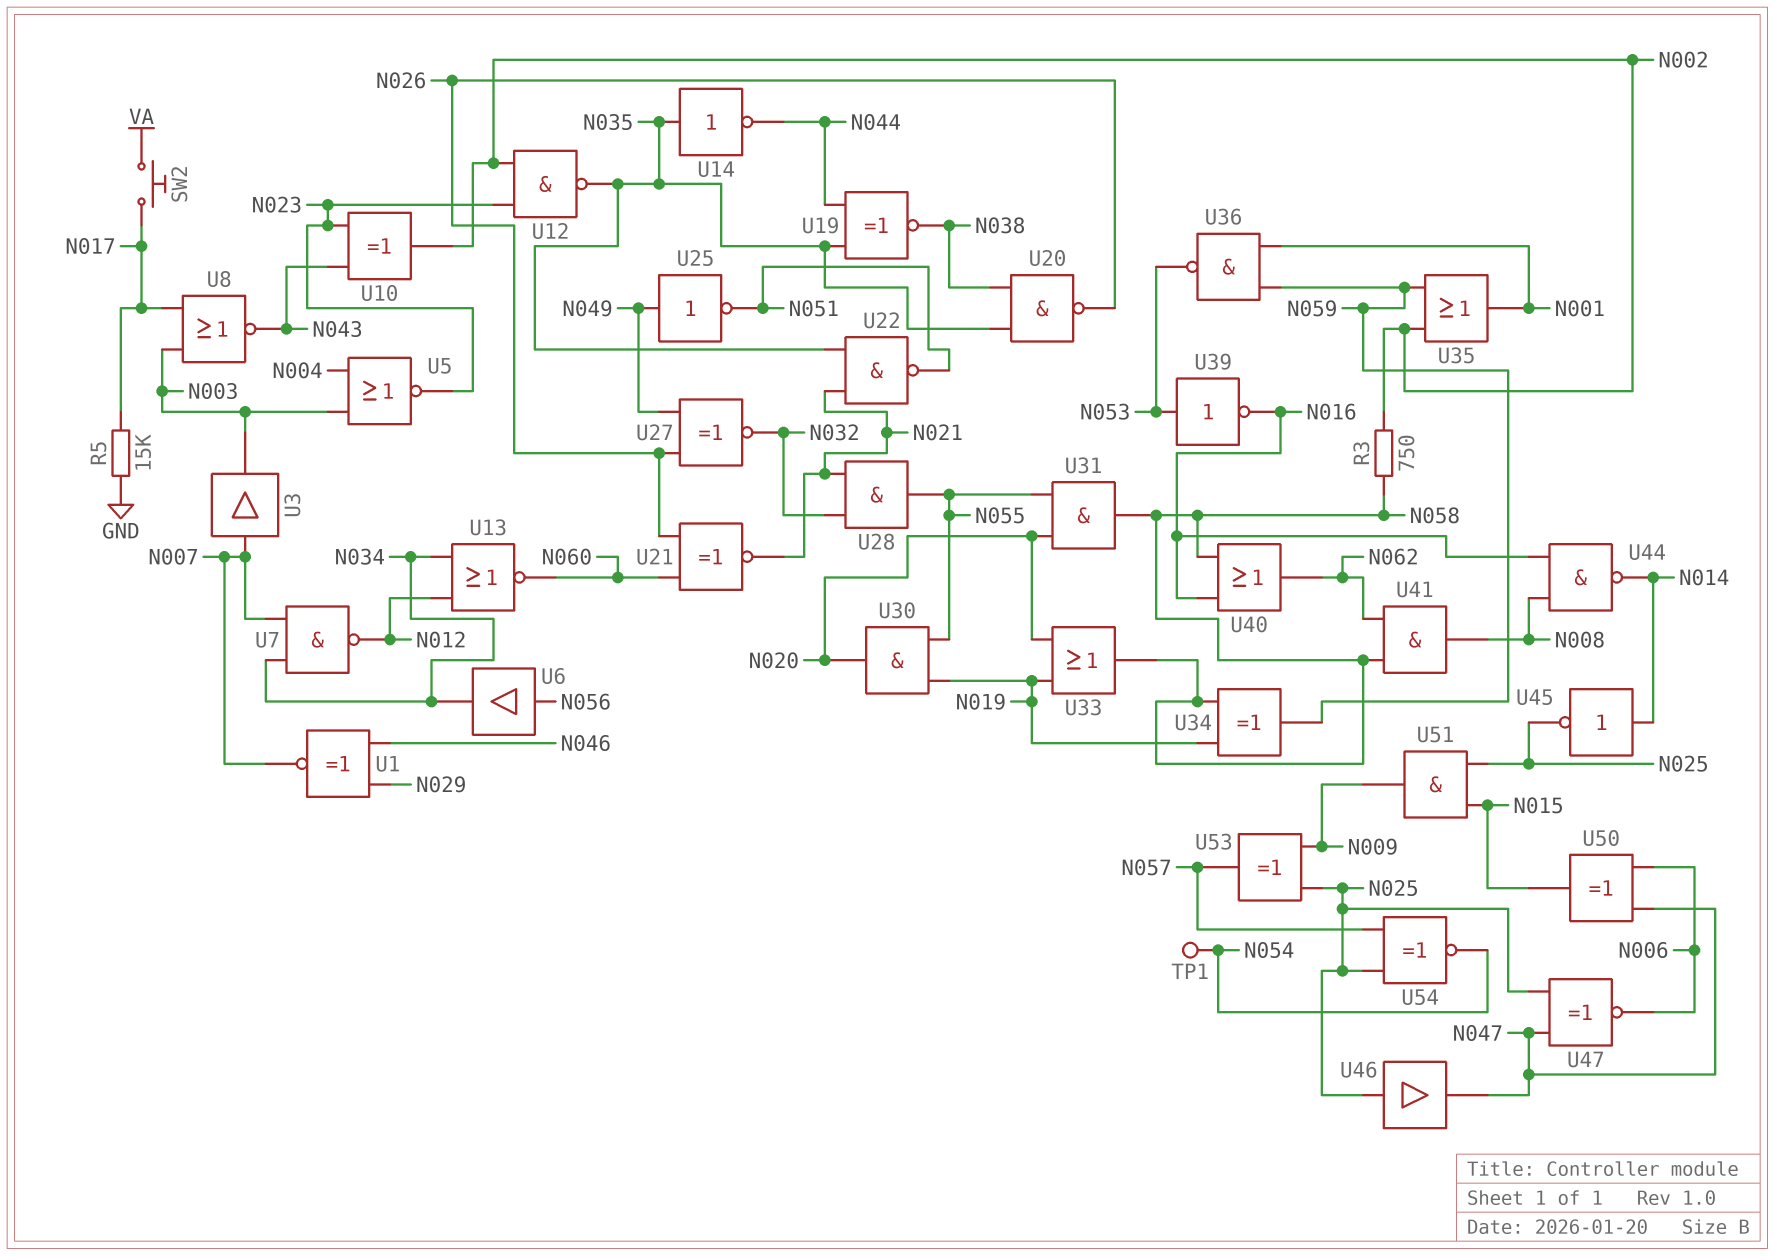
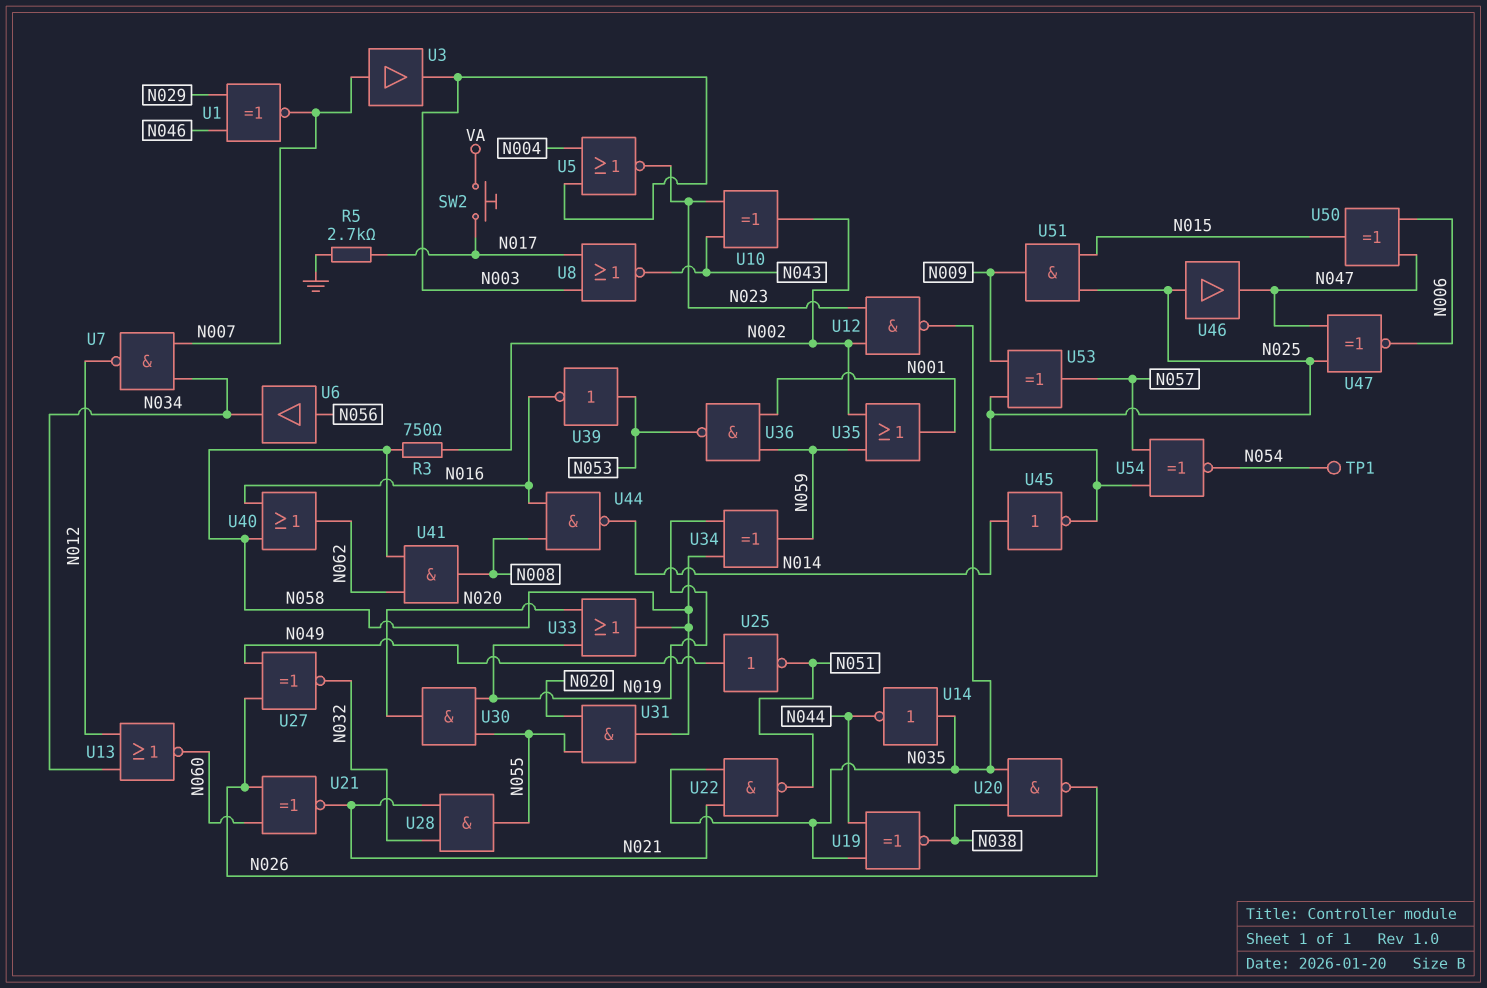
R5: 15k (GND, N017) -> 2.7k (GND, N017)

